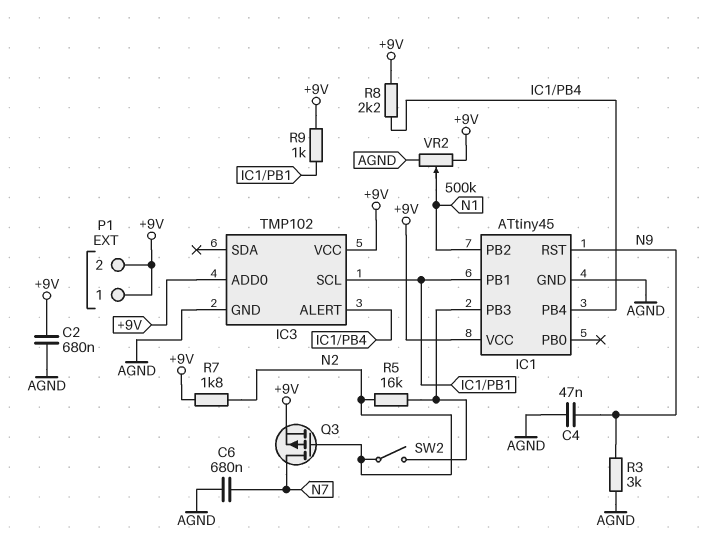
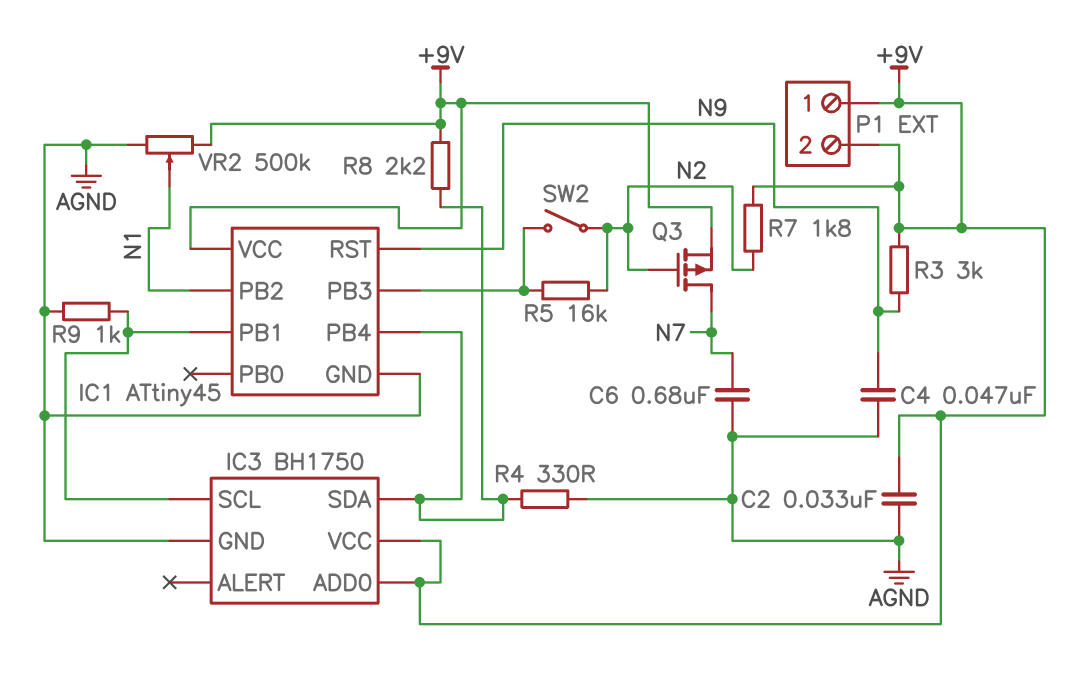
C2: 680nF (+9V, AGND) -> 33nF (+9V, AGND)
IC3: TMP102 -> BH1750
IC3 pin ALERT: IC1/PB4 -> none
IC3 pin SDA: none -> IC1/PB4
R3: 3k (AGND, N9) -> 3k (+9V, N9)
R4: none -> 330 (AGND, IC1/PB4)
R9: 1k (+9V, IC1/PB1) -> 1k (AGND, IC1/PB1)

